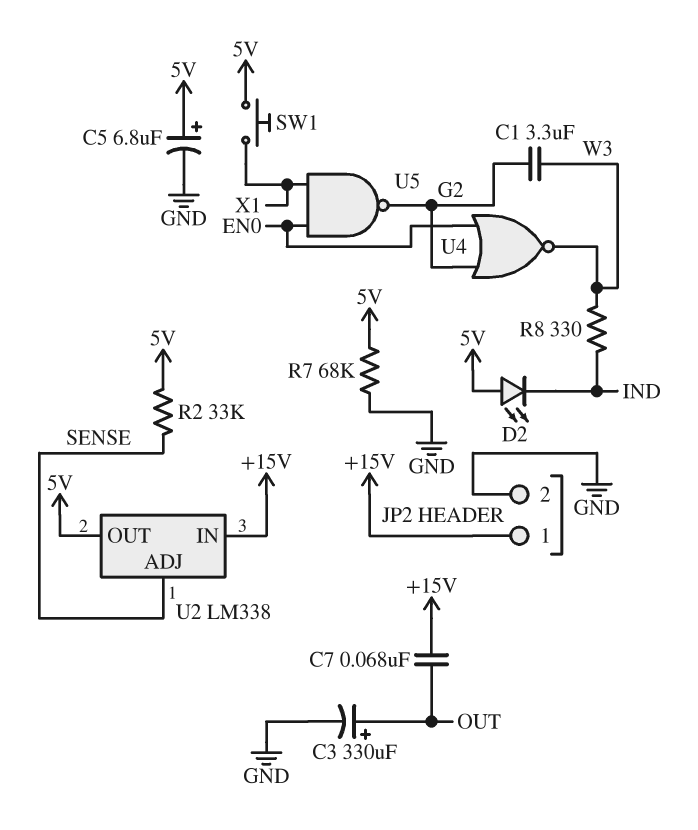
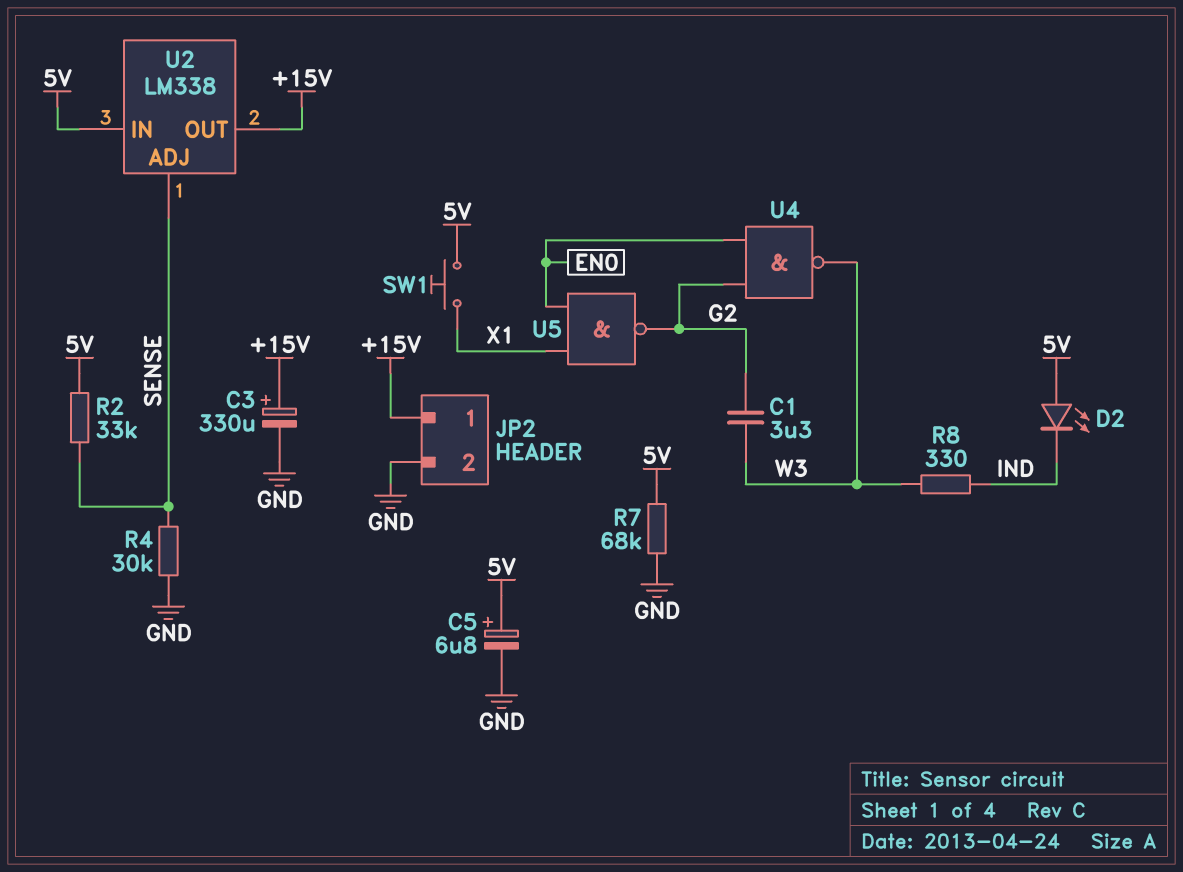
C3: 330uF (plus OUT, minus GND) -> 330uF (plus +15V, minus GND)
C7: 68nF (+15V, OUT) -> none
R4: none -> 30k (GND, SENSE)
U2 pin IN: +15V -> 5V
U2 pin OUT: 5V -> +15V
U4: NOR (in EN0, in G2, out W3) -> NAND (in EN0, in G2, out W3)

